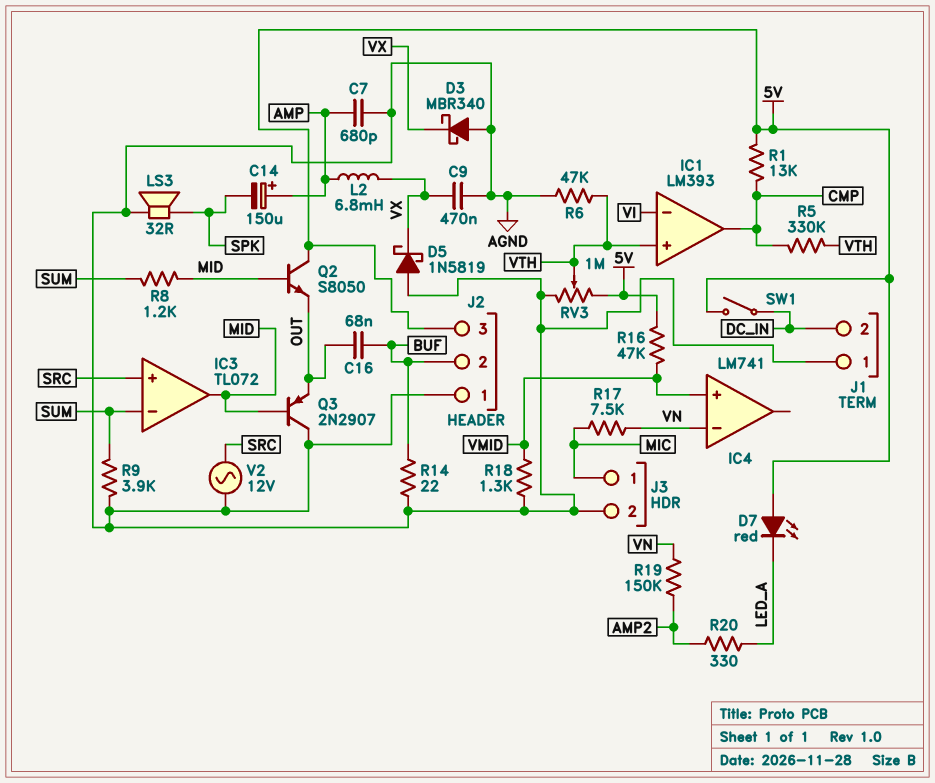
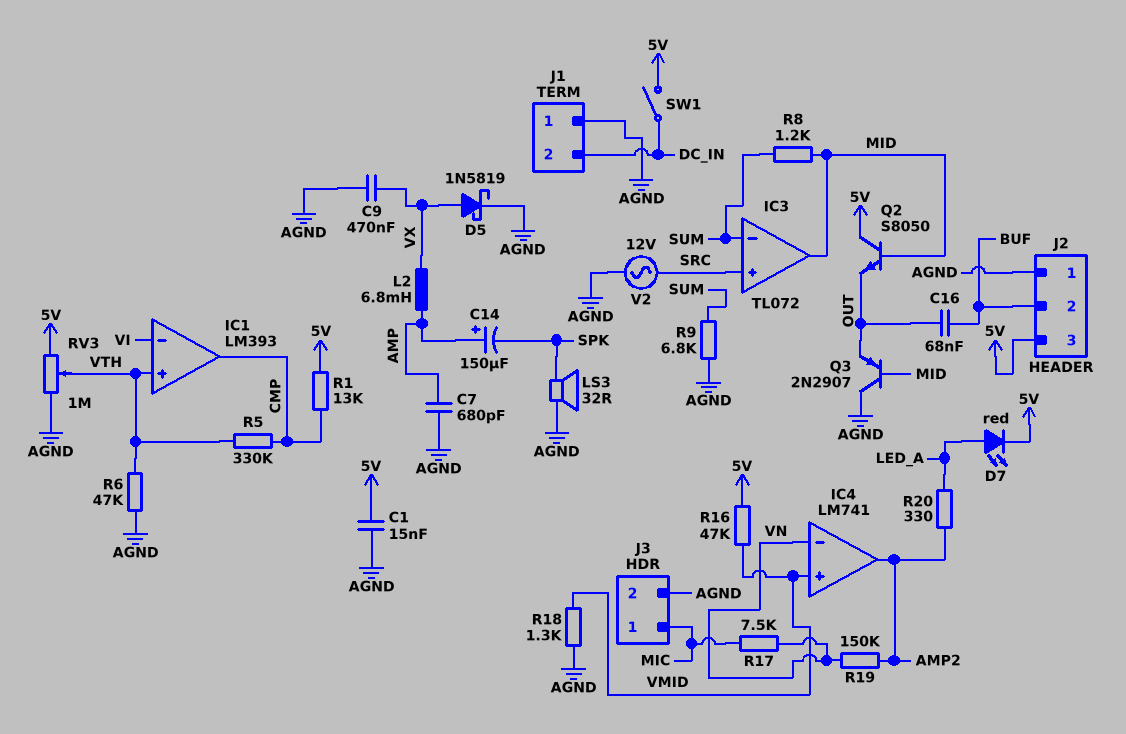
C1: none -> 15nF (5V, AGND)
D3: schottky MBR340 (A AGND, K VX) -> none
D5: schottky 1N5819 (A AGND, K VX) -> schottky 1N5819 (A VX, K AGND)
D7: LED red (A 5V, K LED_A) -> LED red (A LED_A, K 5V)
IC4 pin out: none -> AMP2
R9: 3.9k (AGND, SUM) -> 6.8k (AGND, SUM)
R14: 22 (AGND, BUF) -> none

